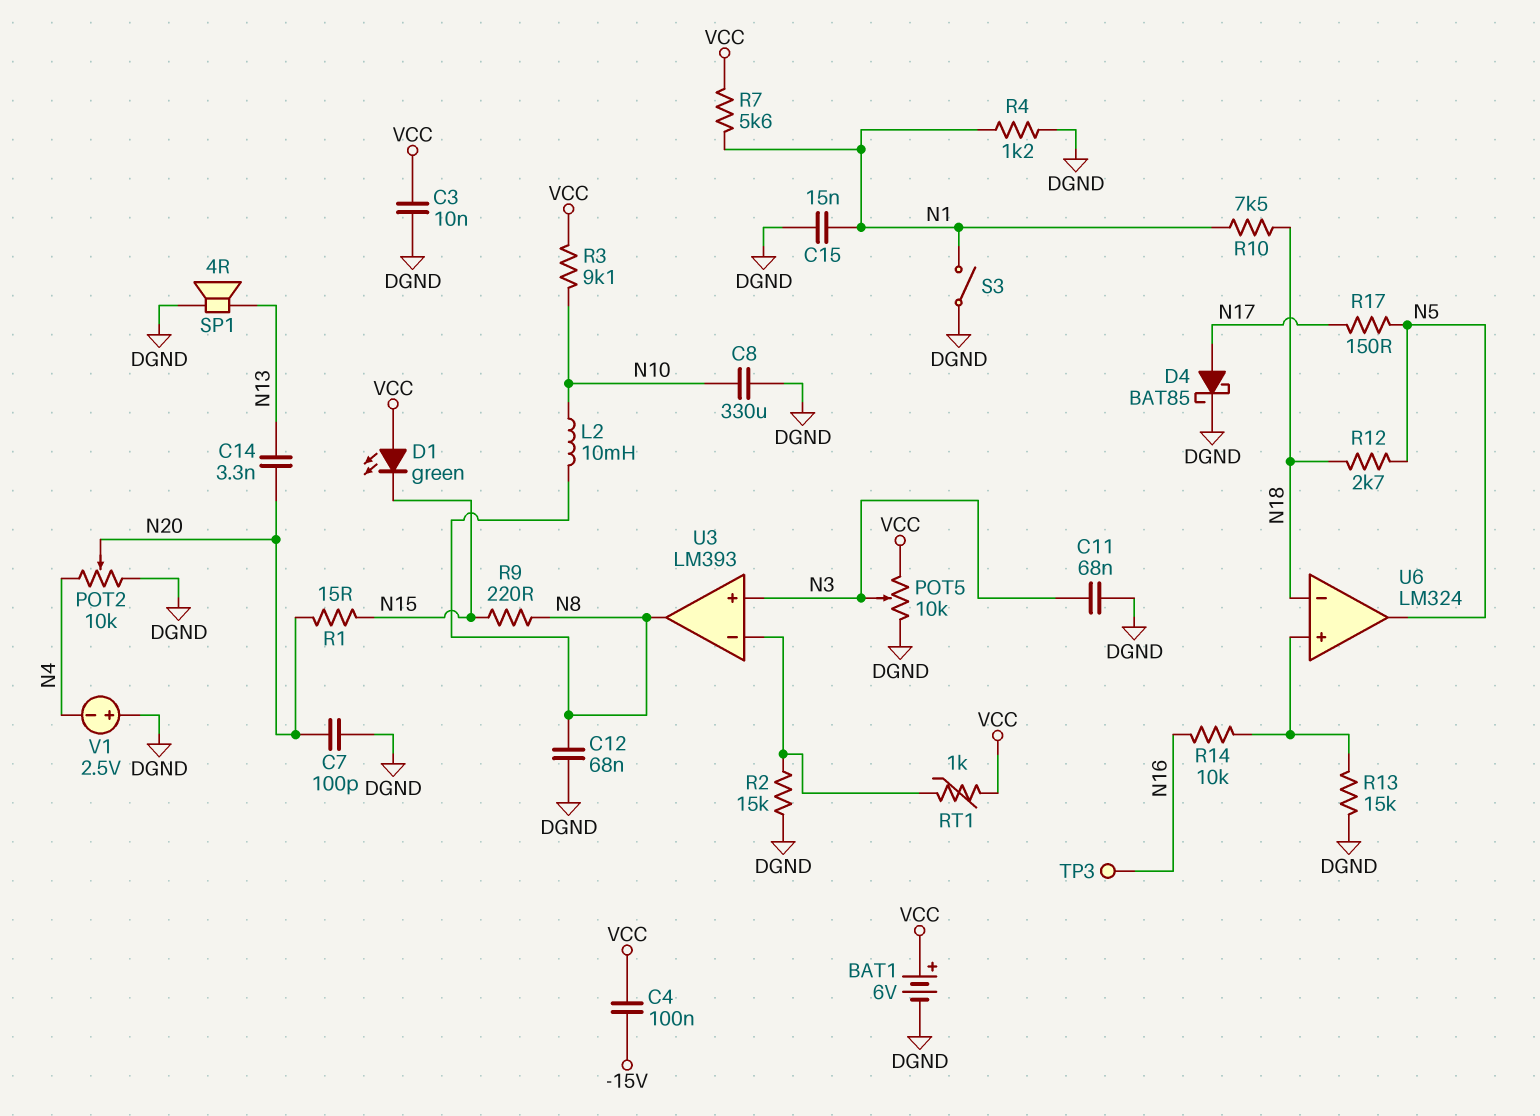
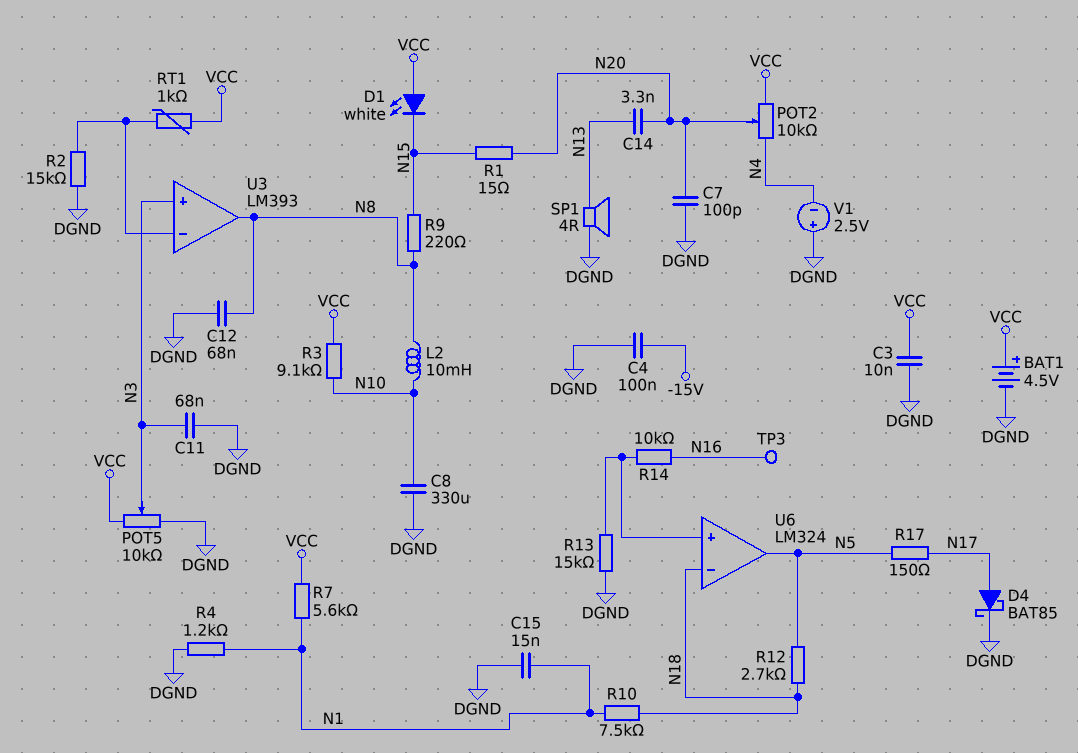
BAT1: 6V (plus VCC, minus DGND) -> 4.5V (plus VCC, minus DGND)
C4: 100nF (-15V, VCC) -> 100nF (-15V, DGND)
D1: LED green (A VCC, K N15) -> LED white (A VCC, K N15)
POT2: 10k (DGND, N4, wiper N20) -> 10k (N4, VCC, wiper N20)
S3: switch (DGND, N1) -> none

